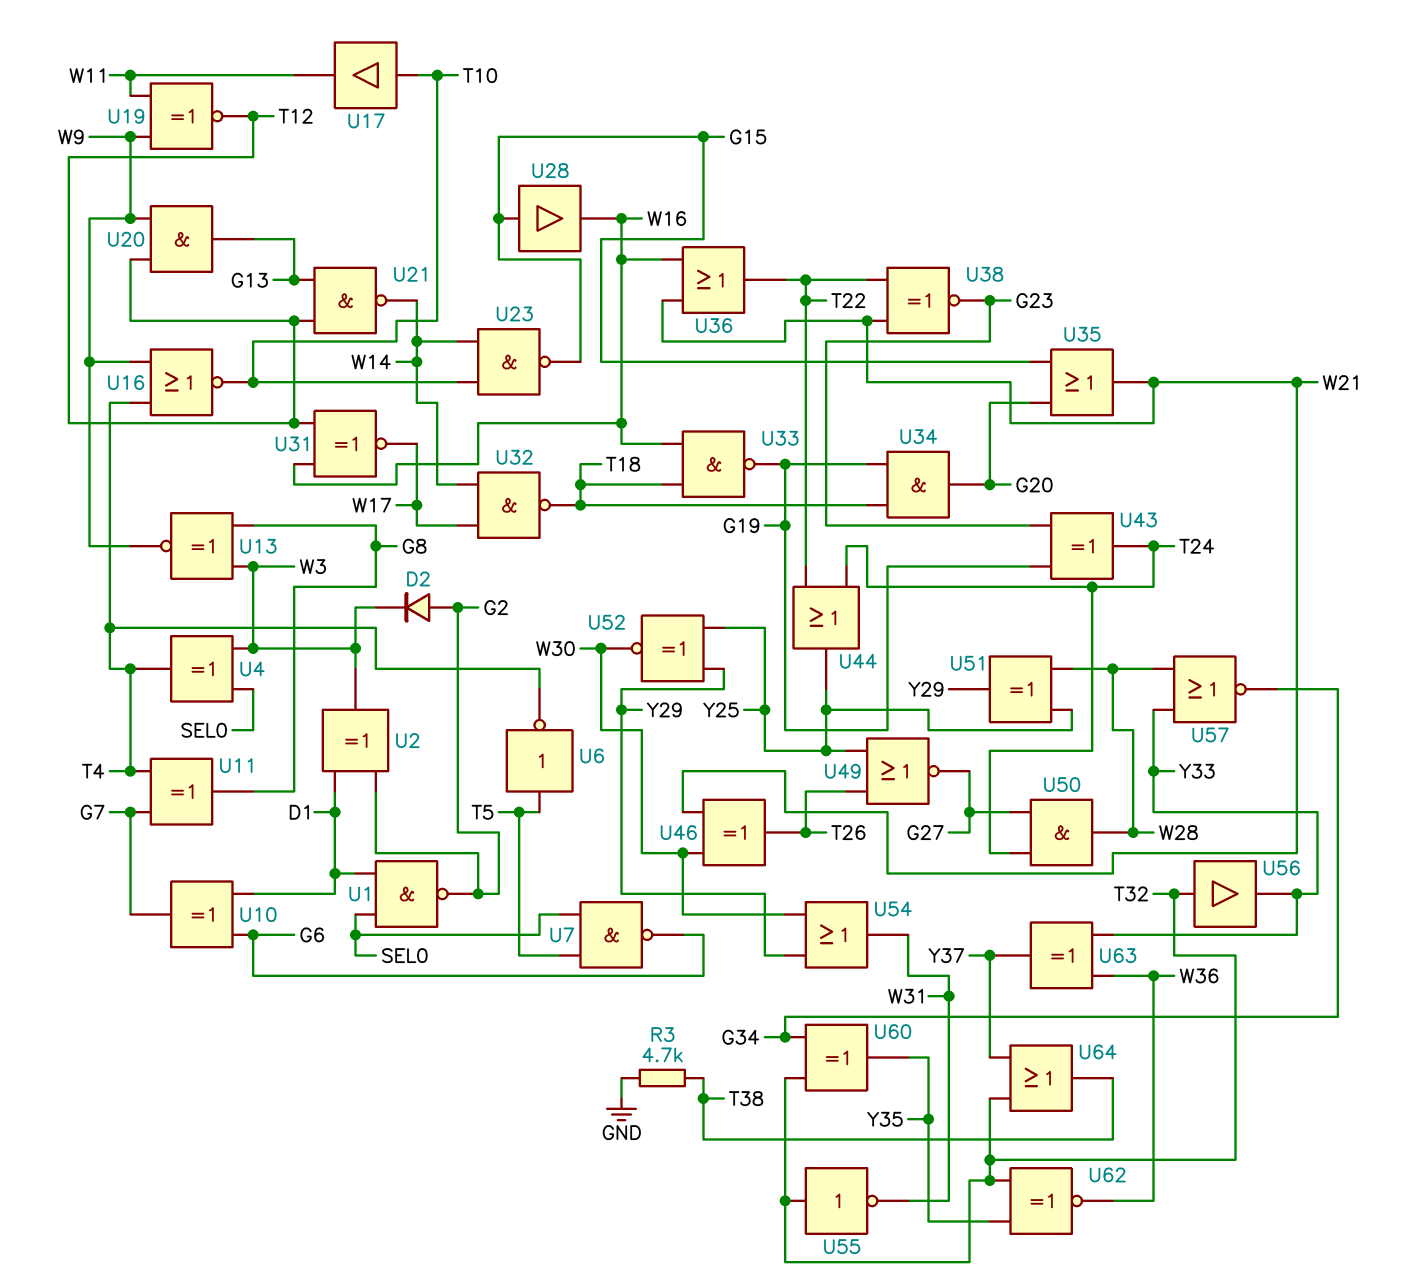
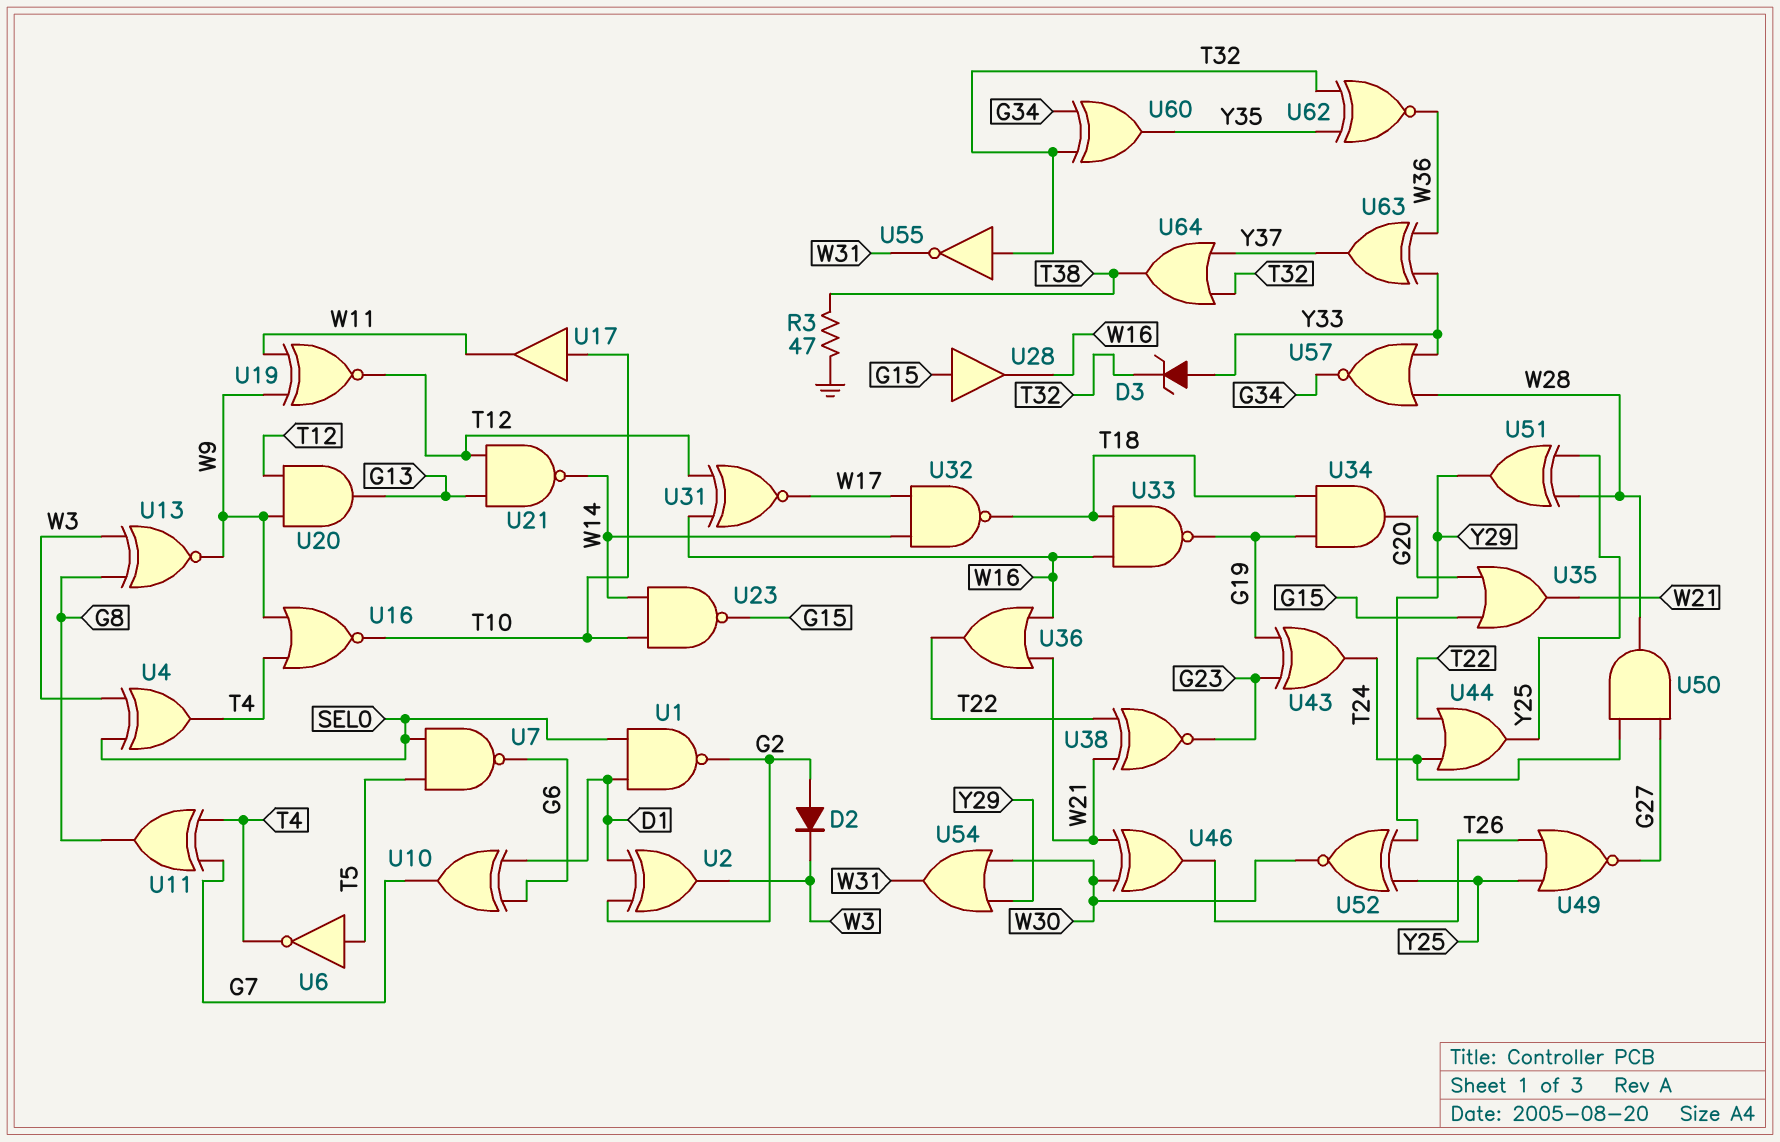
D3: none -> zener (A Y33, K T32)
R3: 4.7k (GND, T38) -> 47 (GND, T38)
U56: buffer (in T32, out Y33) -> none

